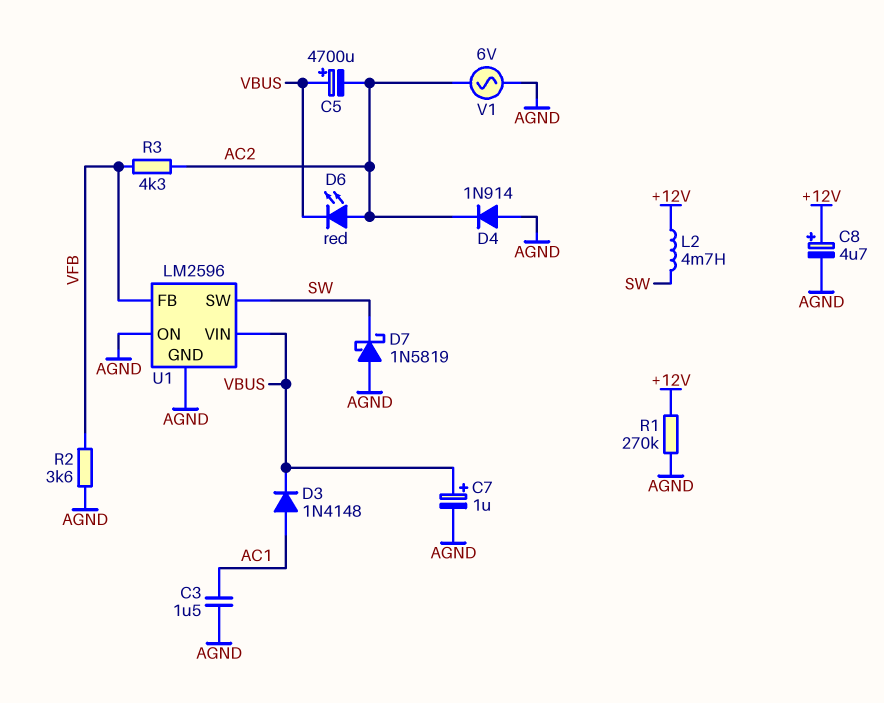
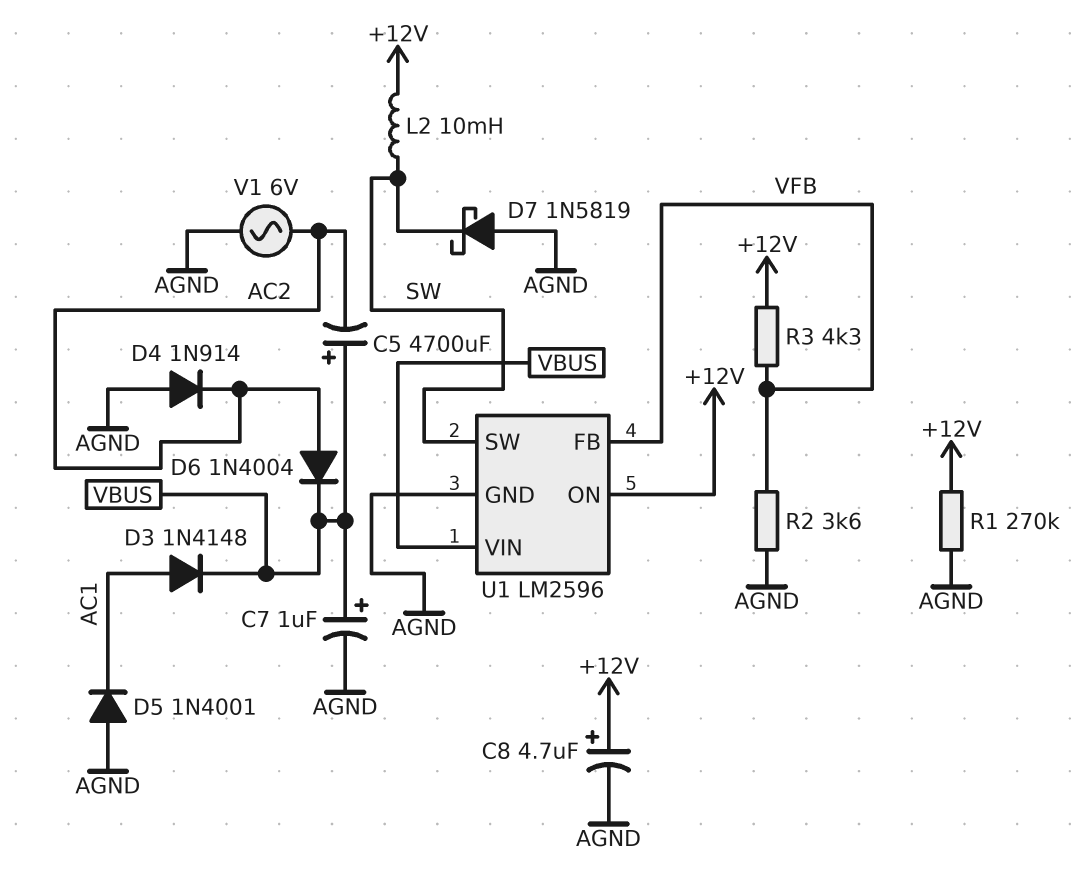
C3: 1.5uF (AC1, AGND) -> none
D5: none -> diode 1N4001 (A AGND, K AC1)
D6: LED red (A AC2, K VBUS) -> diode 1N4004 (A AC2, K VBUS)
L2: 4.7mH (+12V, SW) -> 10mH (+12V, SW)
R3: 4.3k (AC2, VFB) -> 4.3k (+12V, VFB)
U1 pin ON: AGND -> +12V

